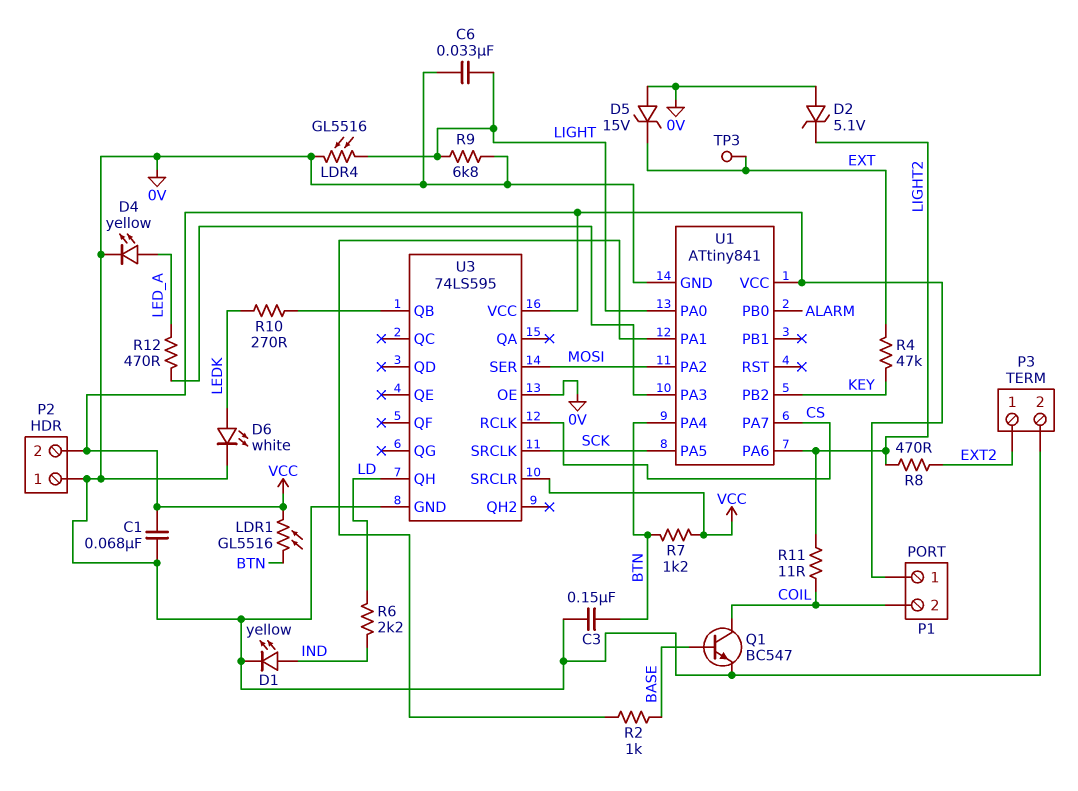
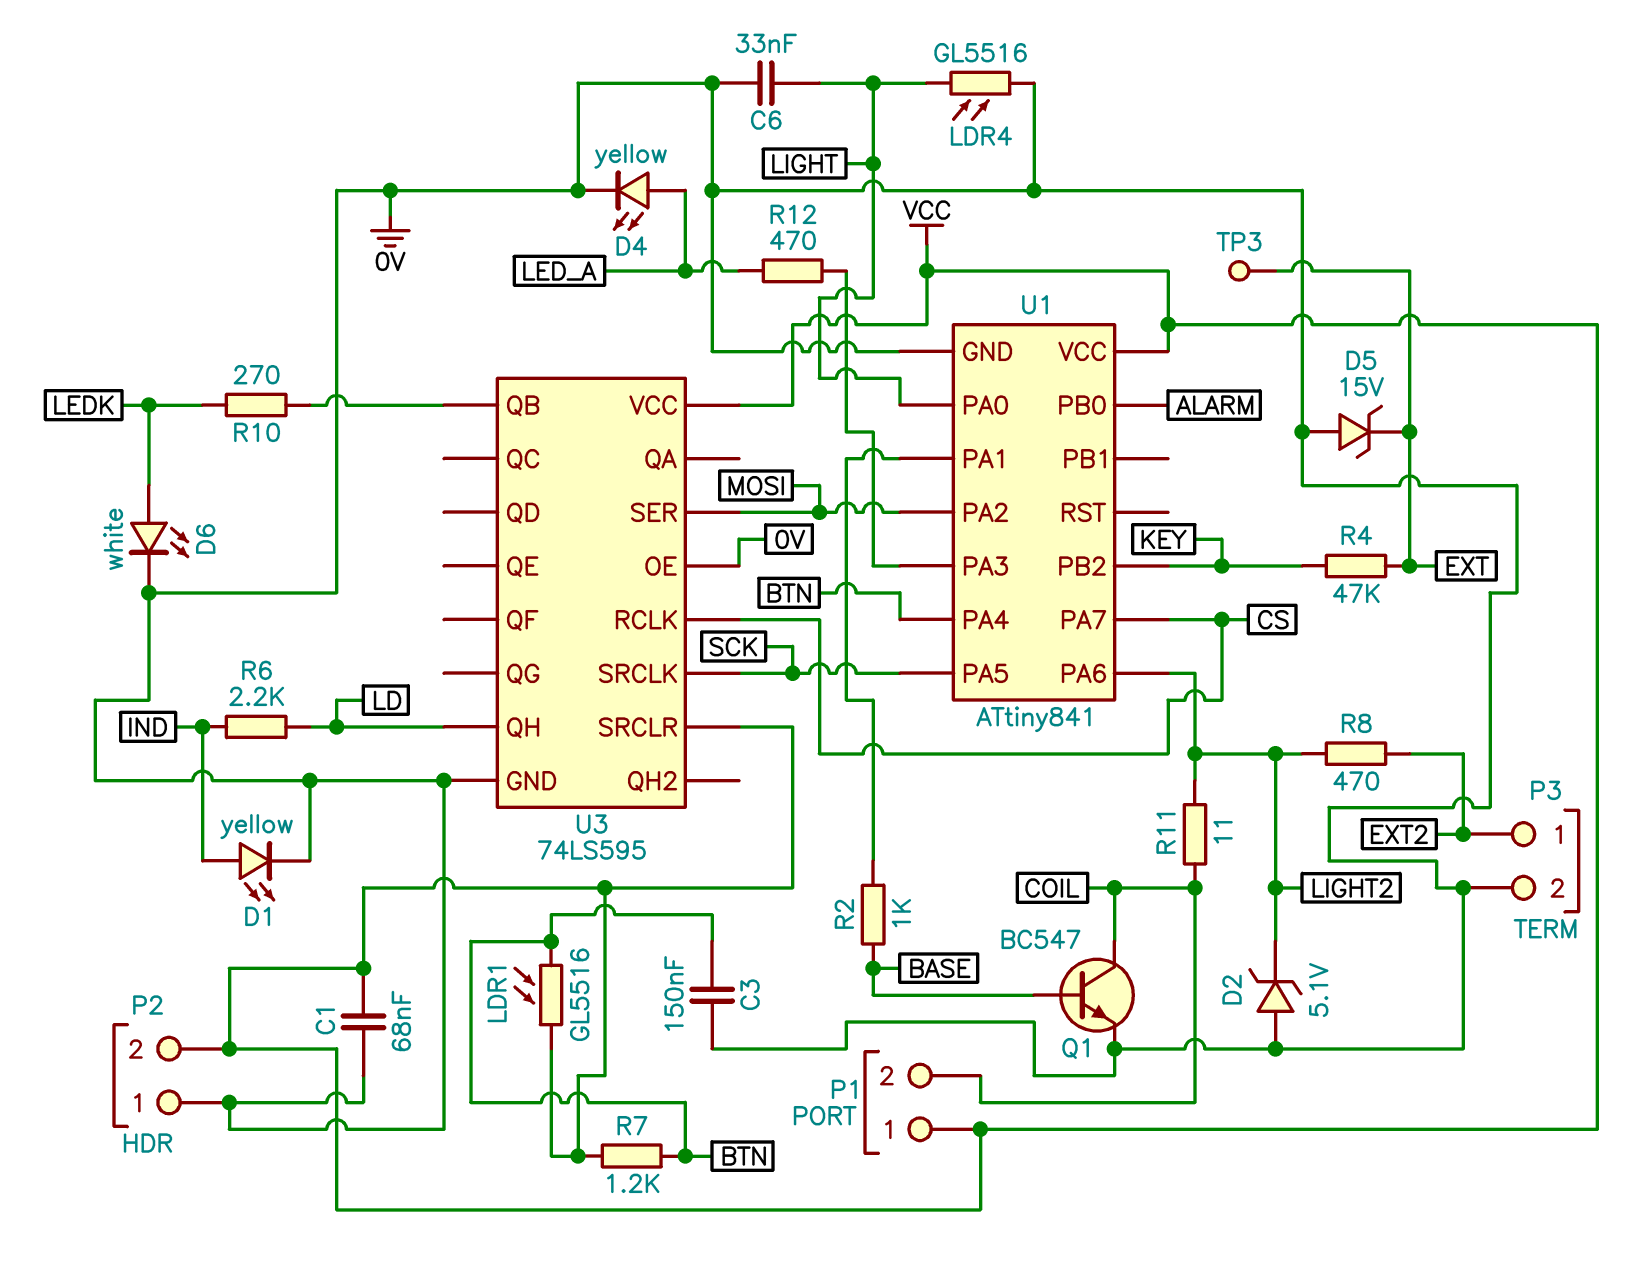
R9: 6.8k (0V, LIGHT) -> none

